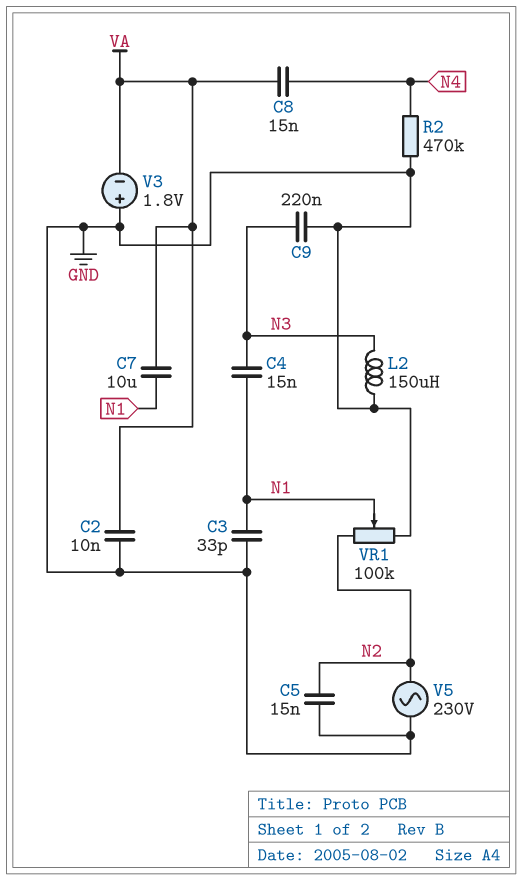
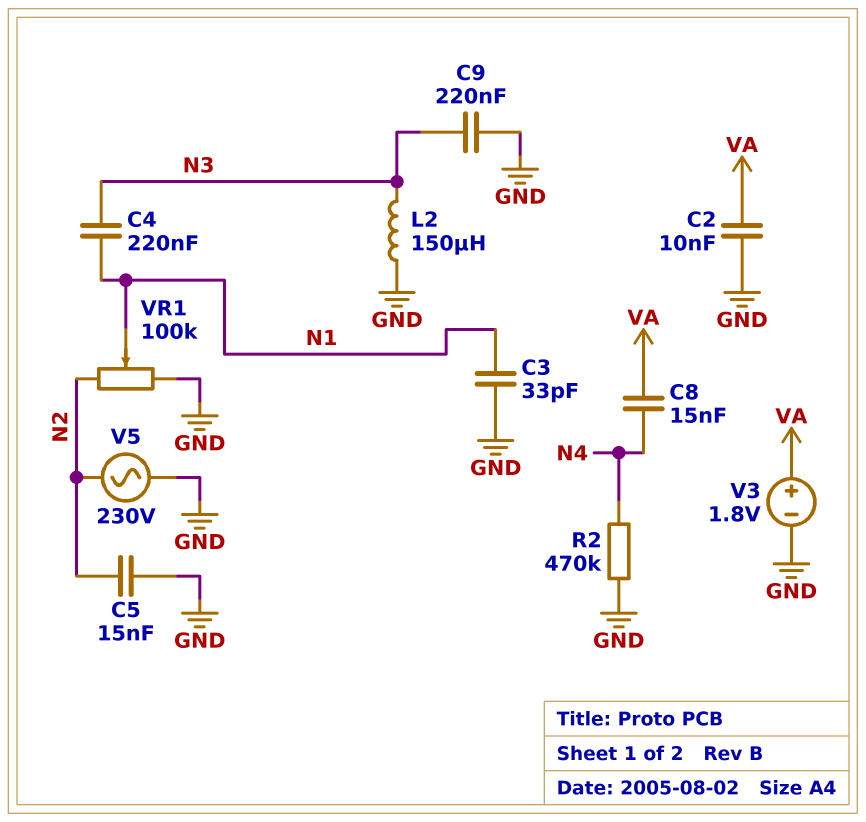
C4: 15nF (N1, N3) -> 220nF (N1, N3)
C7: 10uF (N1, VA) -> none
V3: 1.8V (plus GND, minus VA) -> 1.8V (plus VA, minus GND)

